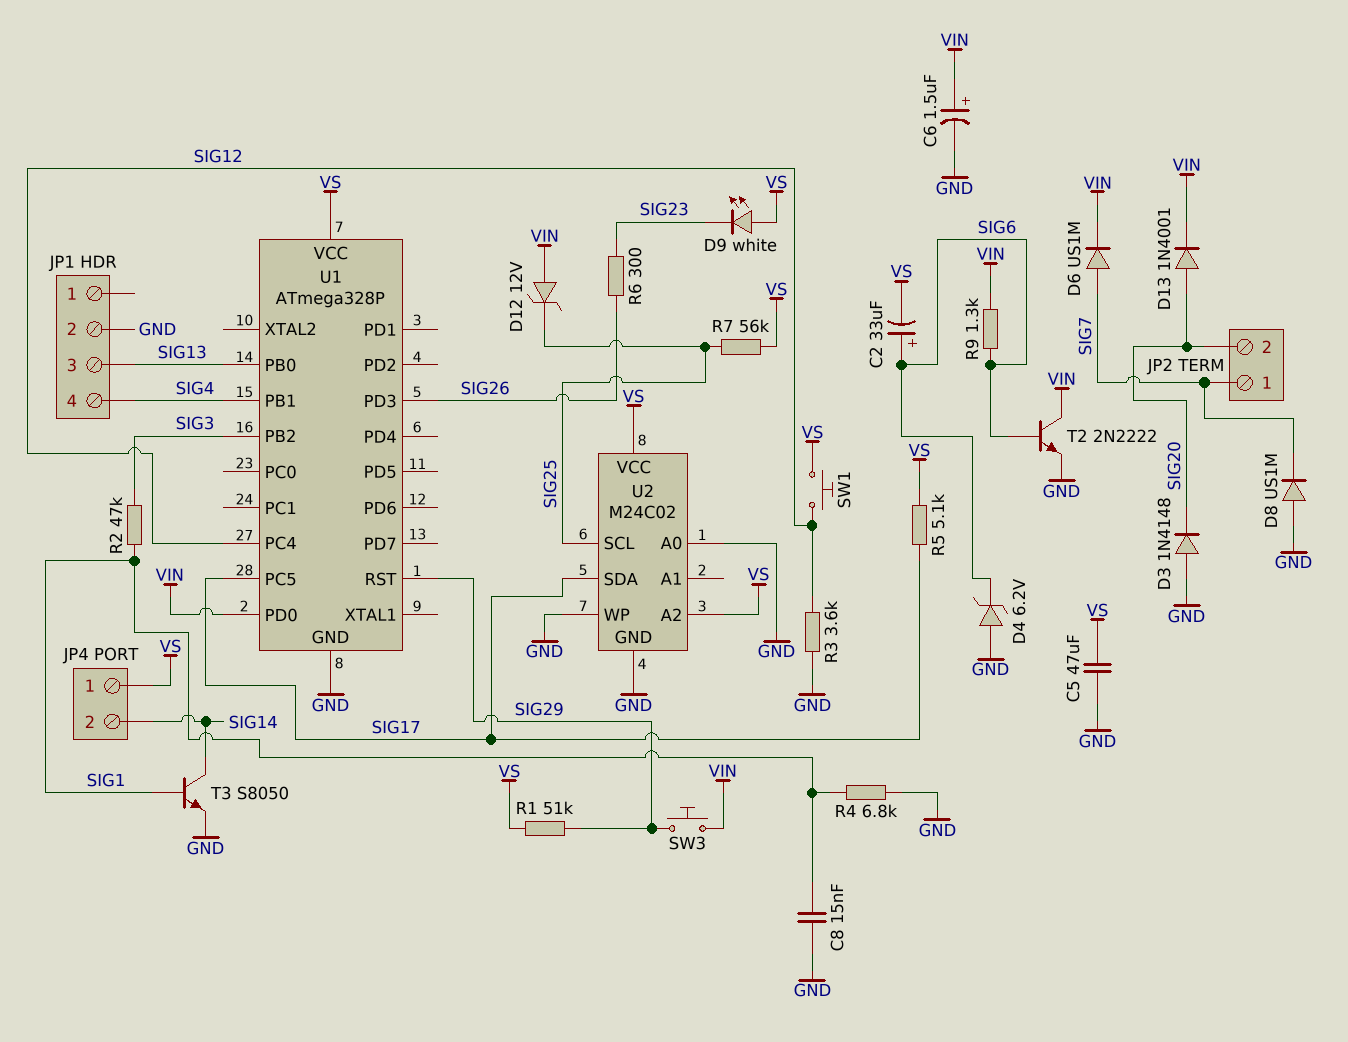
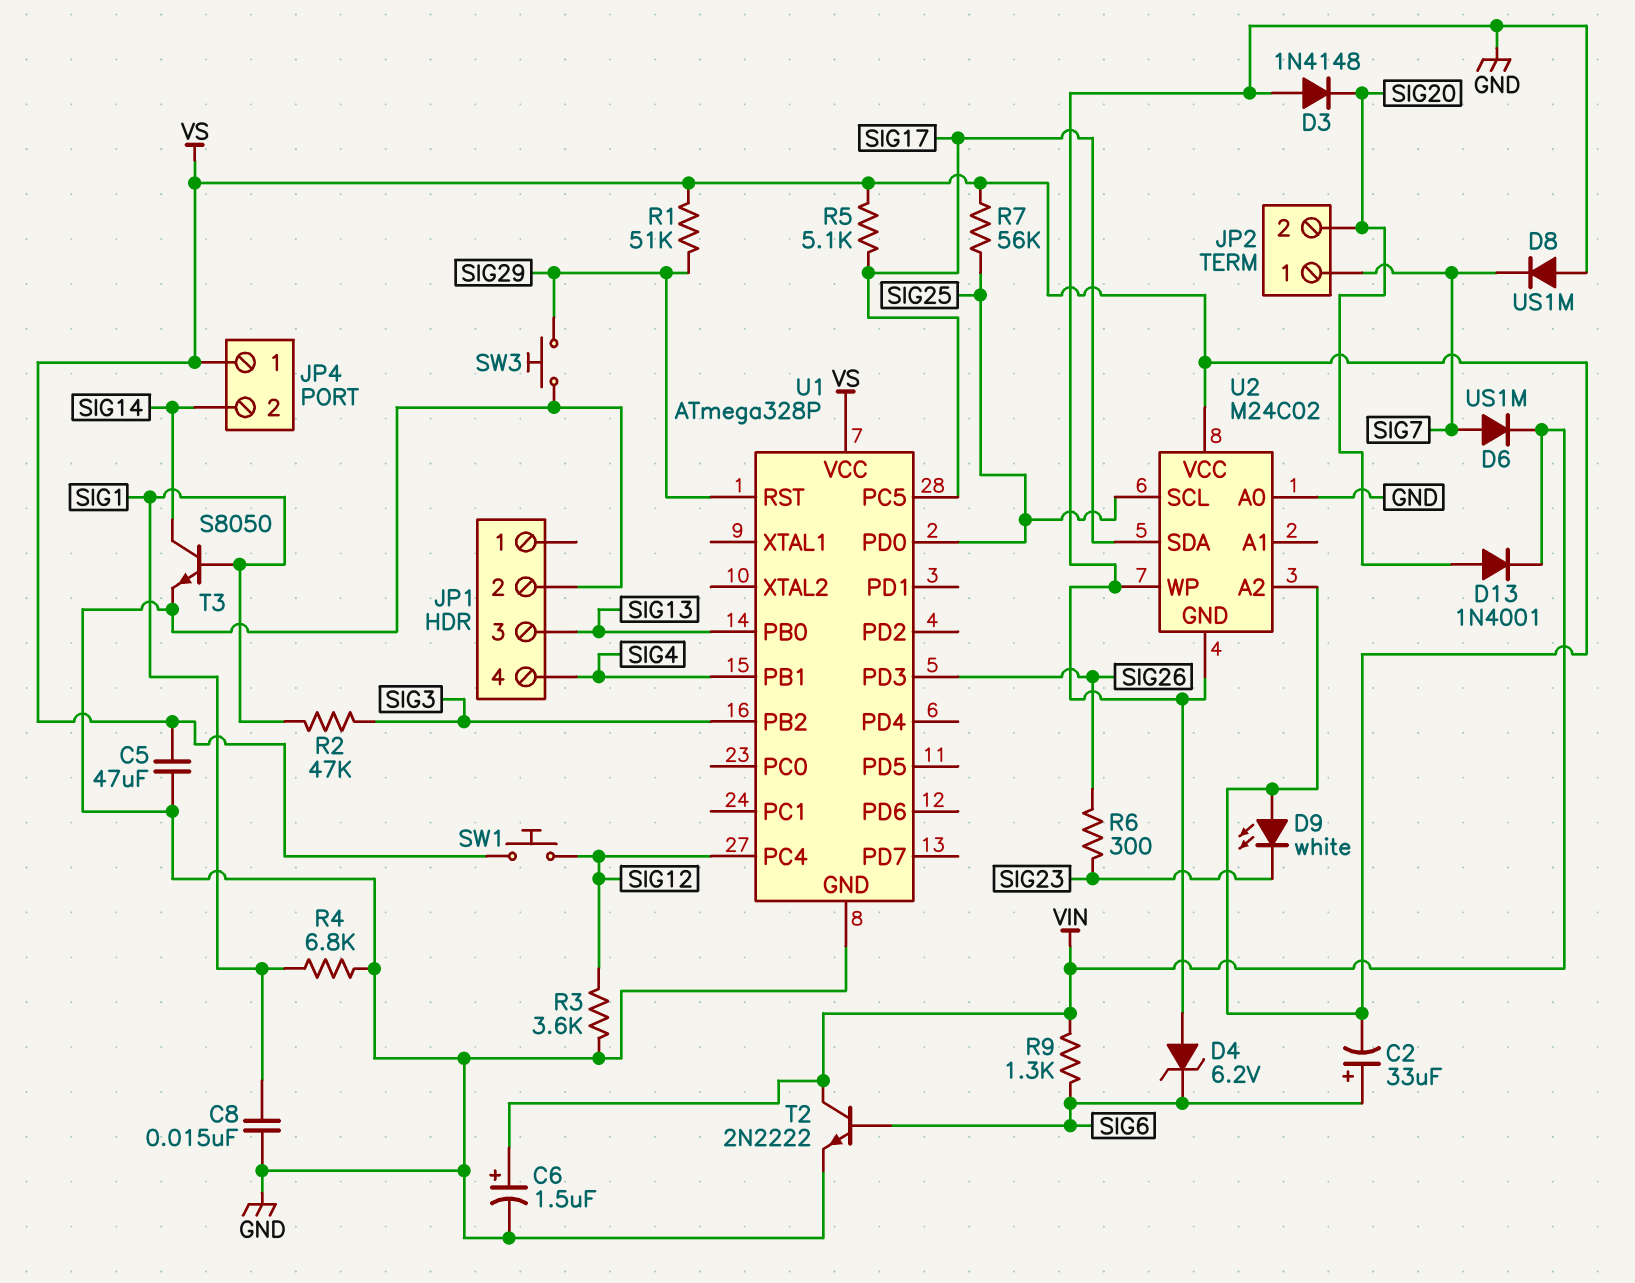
D12: zener 12V (A VIN, K SIG25) -> none
SW3: button (SIG29, VIN) -> button (GND, SIG29)
U1 pin PD0: VIN -> SIG25

